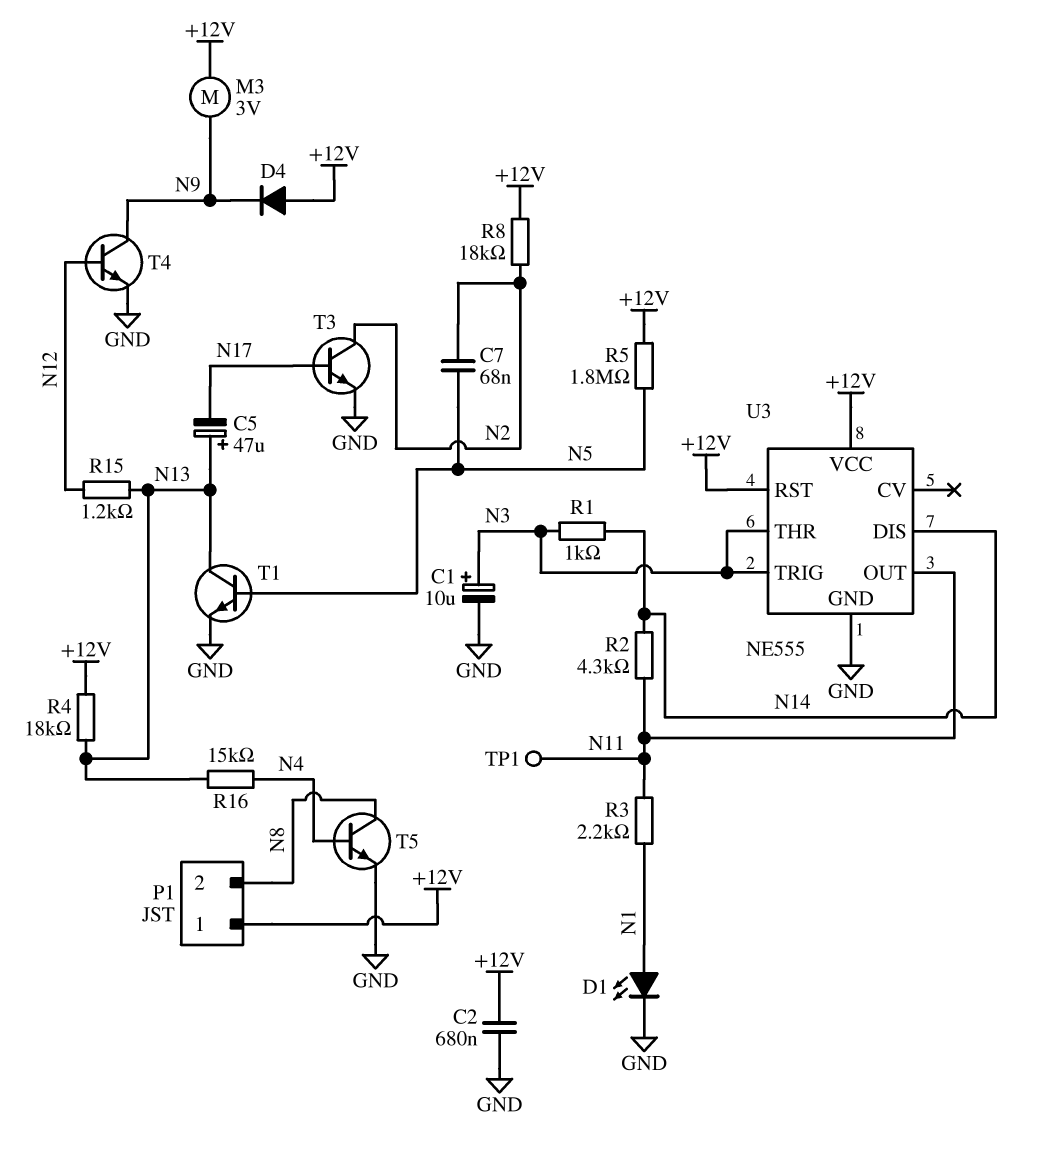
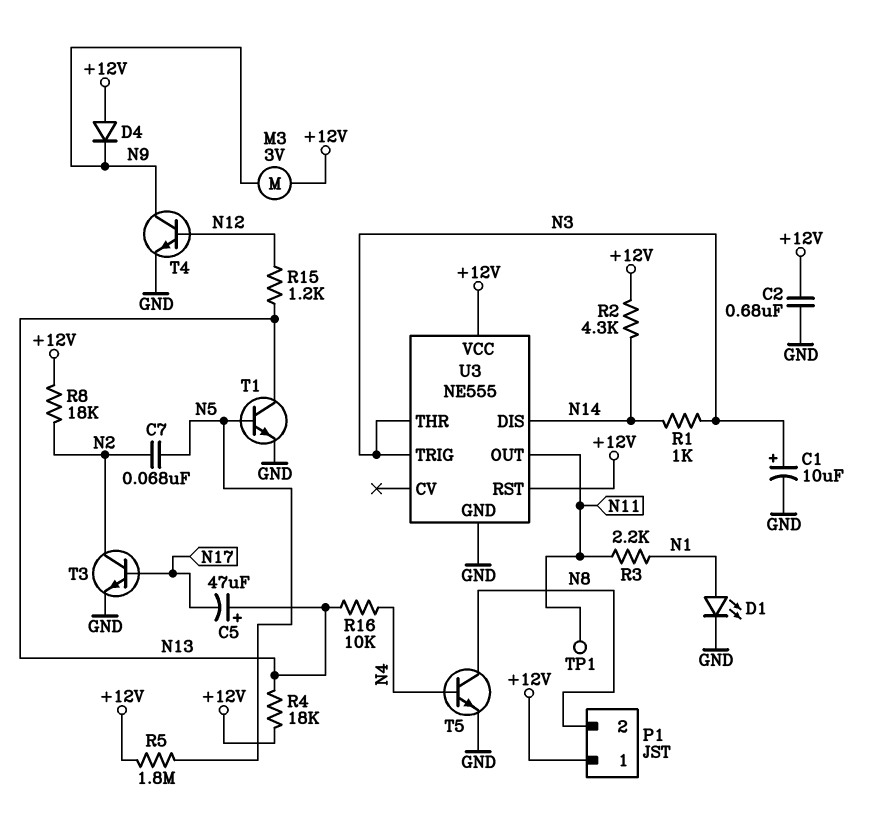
R2: 4.3k (N11, N14) -> 4.3k (+12V, N14)
R16: 15k (N4, N13) -> 10k (N4, N13)

